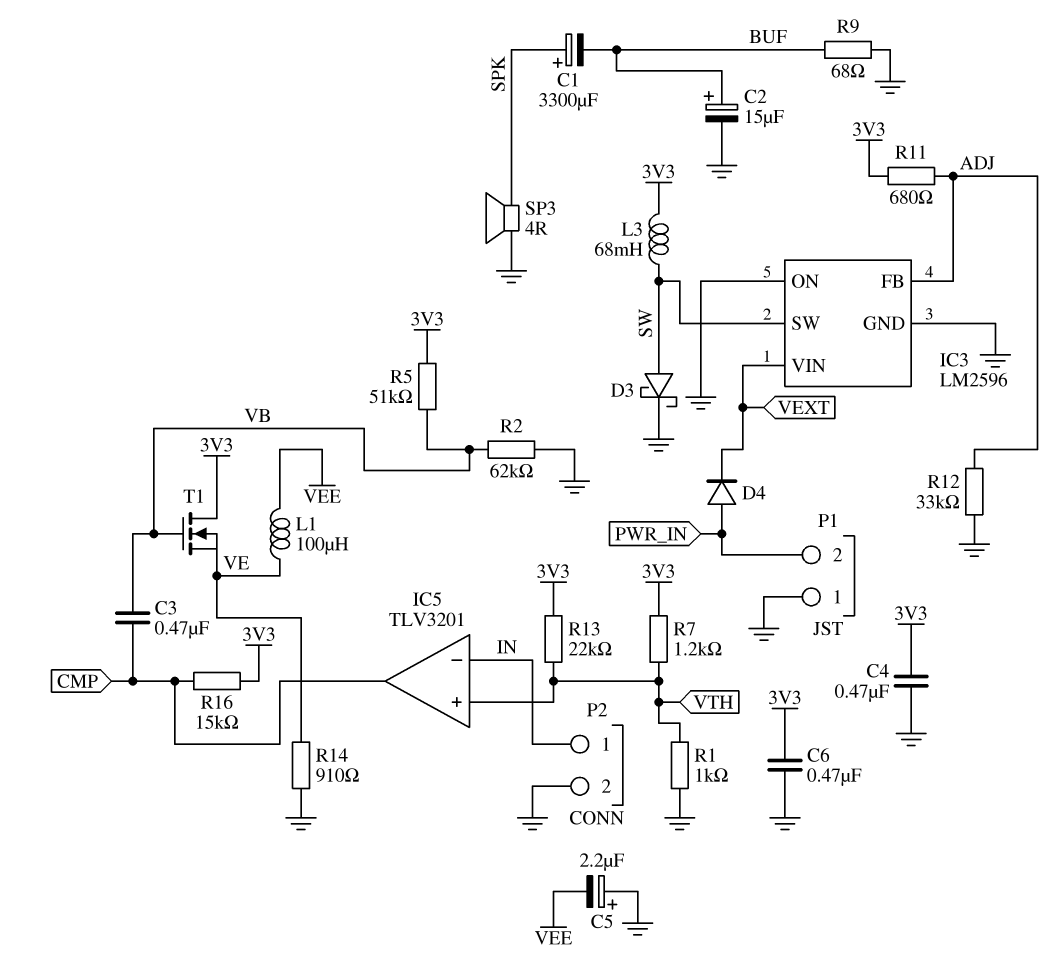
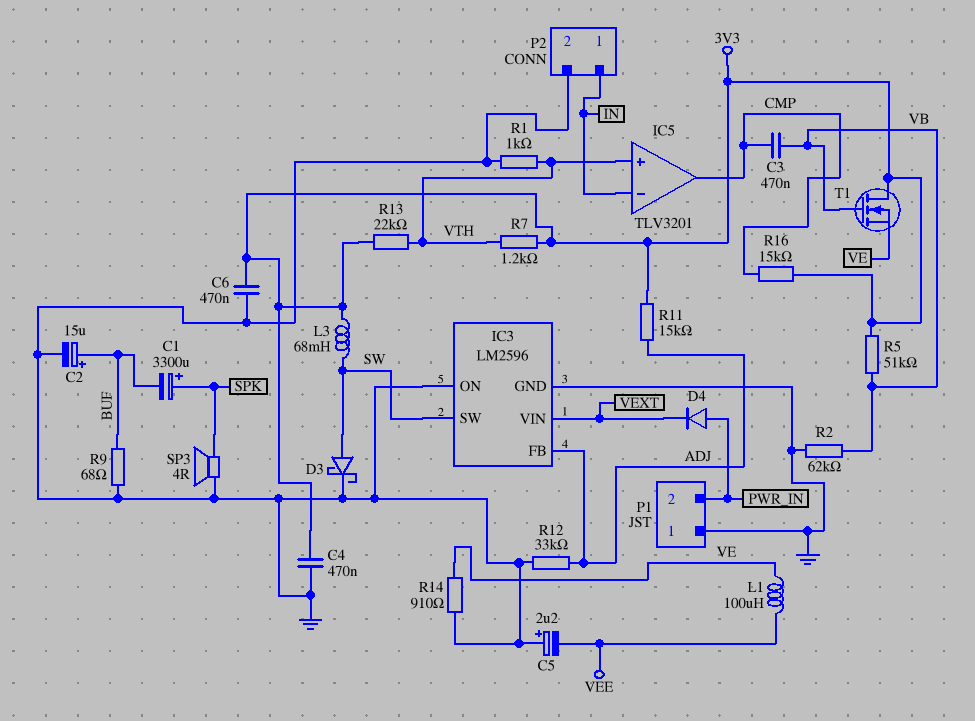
R11: 680 (3V3, ADJ) -> 15k (3V3, ADJ)

